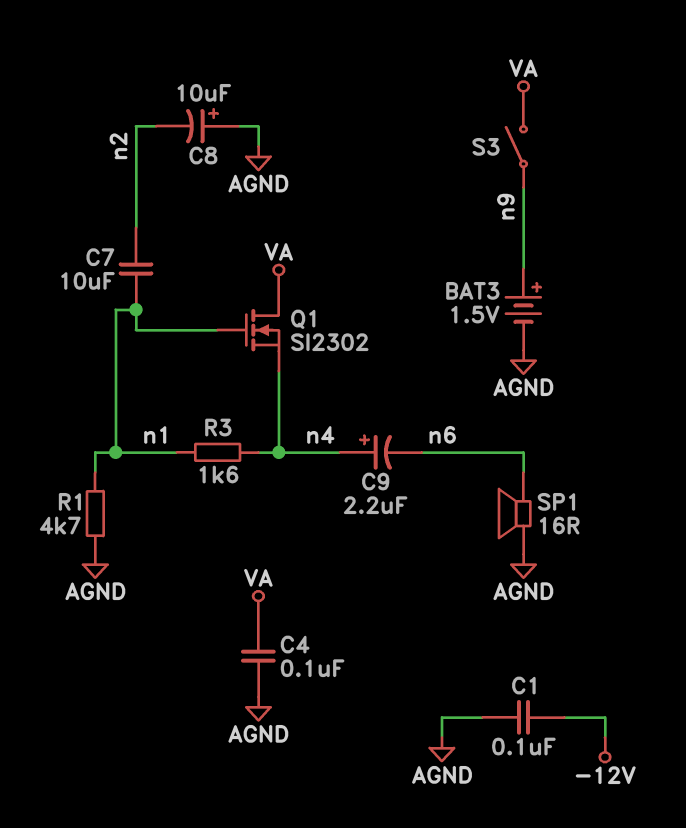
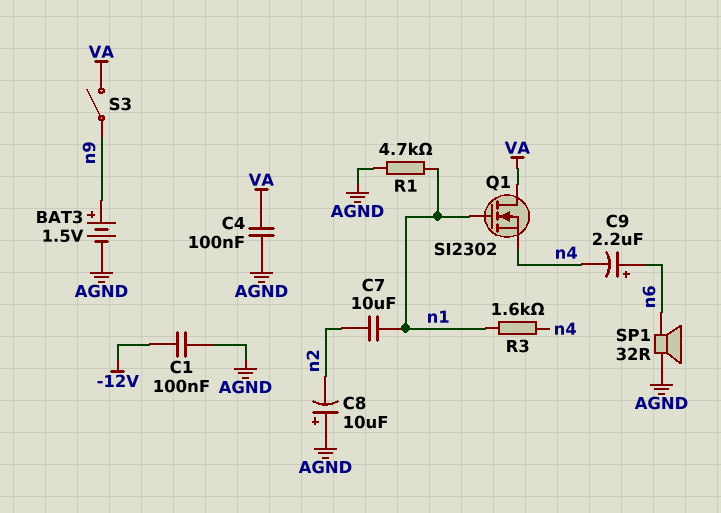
C9: 2.2uF (plus n4, minus n6) -> 2.2uF (plus n6, minus n4)
SP1: speaker 16R (AGND, n6) -> speaker 32R (AGND, n6)

